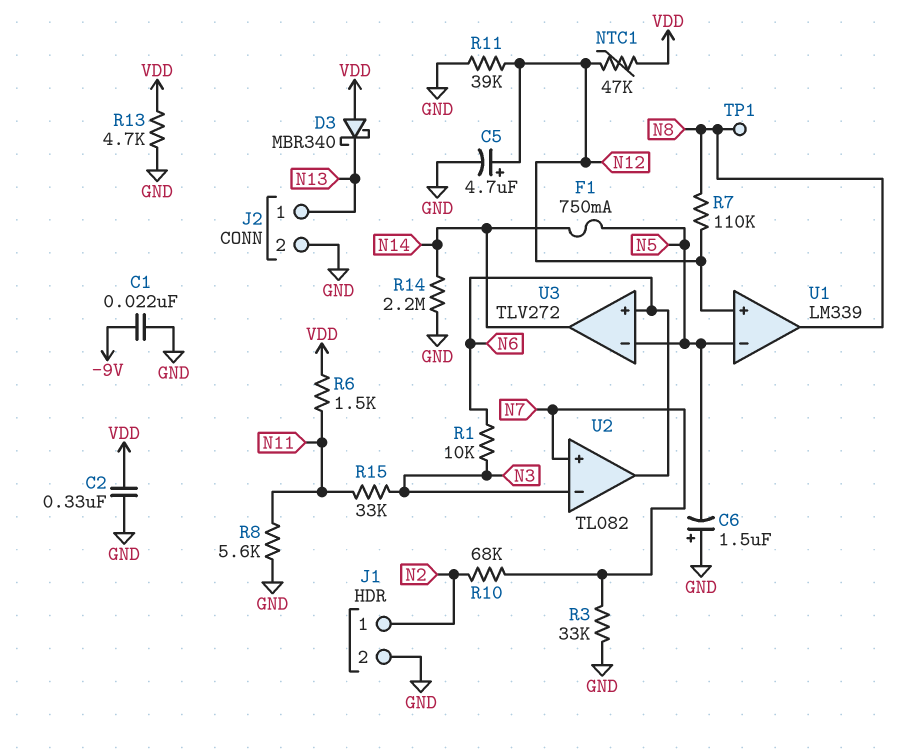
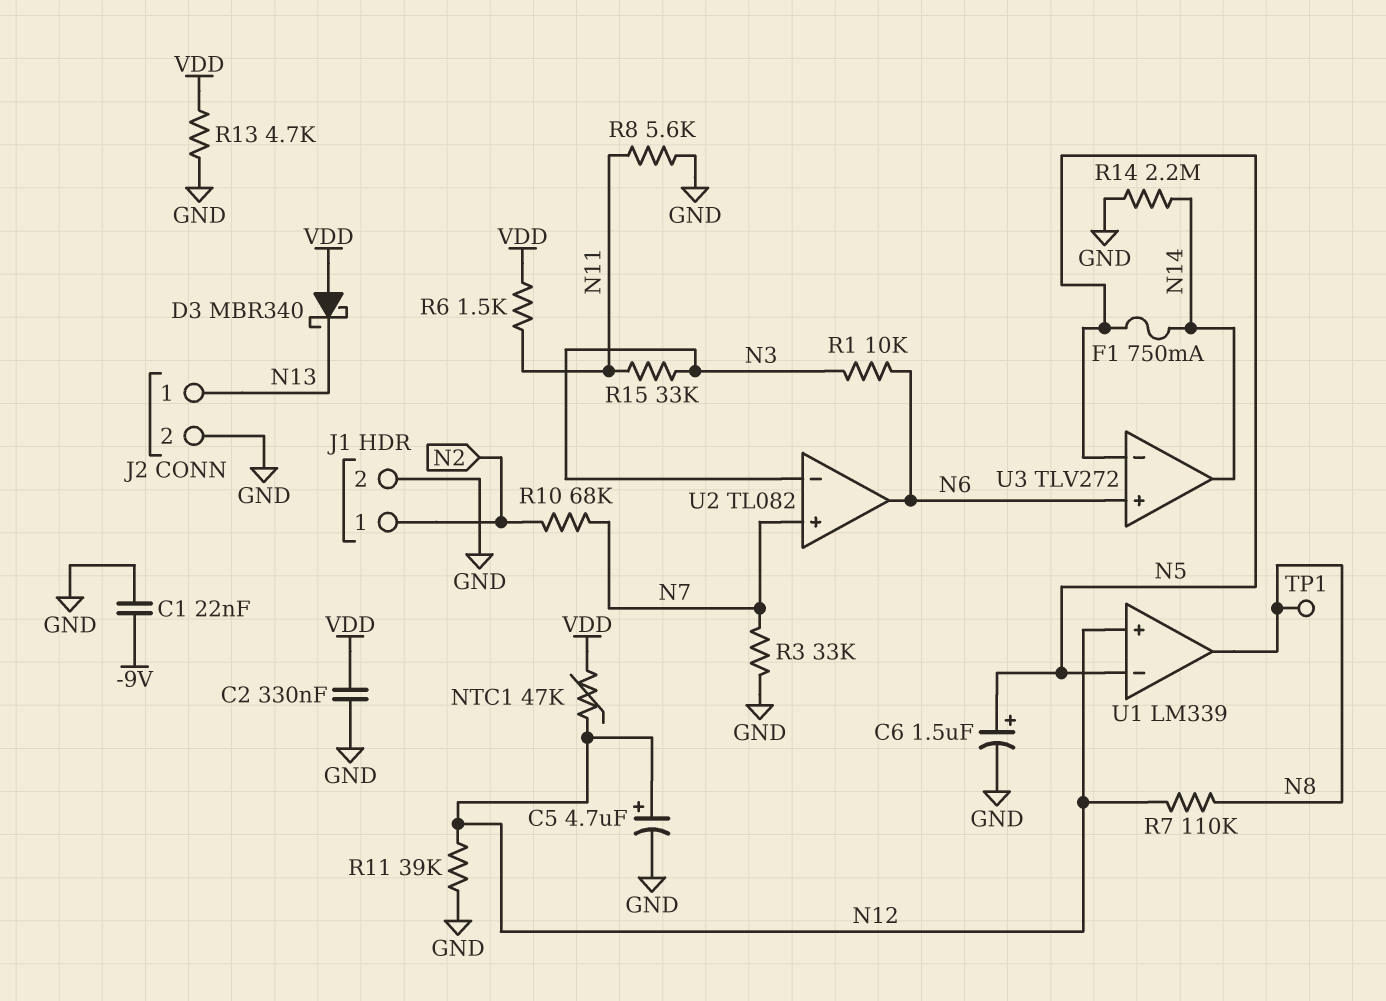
C6: 1.5uF (plus GND, minus N5) -> 1.5uF (plus N5, minus GND)

